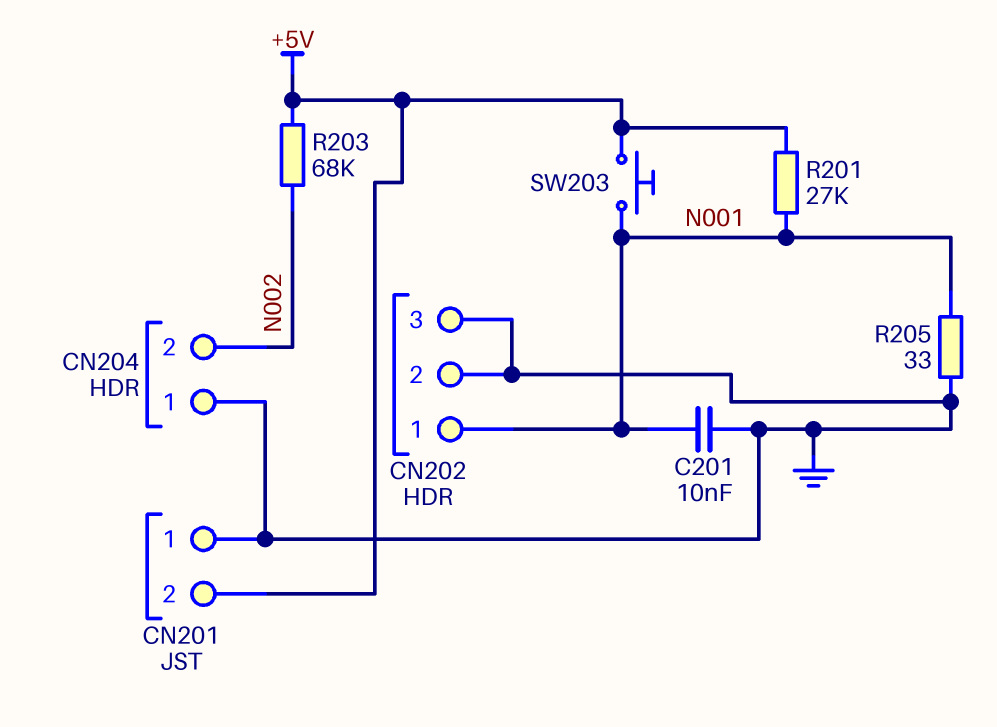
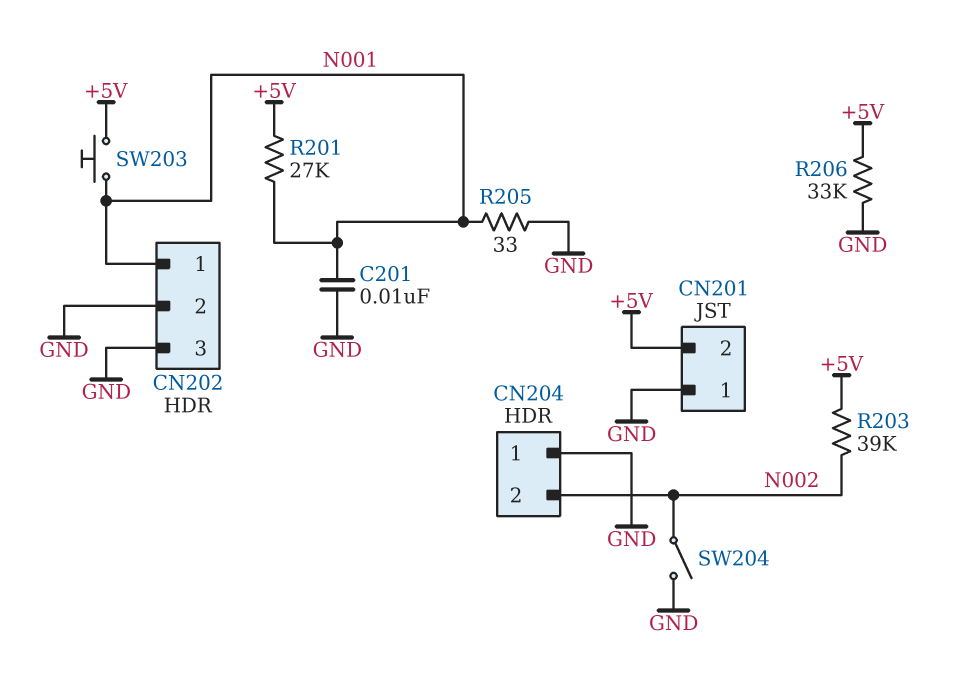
R203: 68k (+5V, N002) -> 39k (+5V, N002)
R206: none -> 33k (+5V, GND)
SW204: none -> switch (GND, N002)

